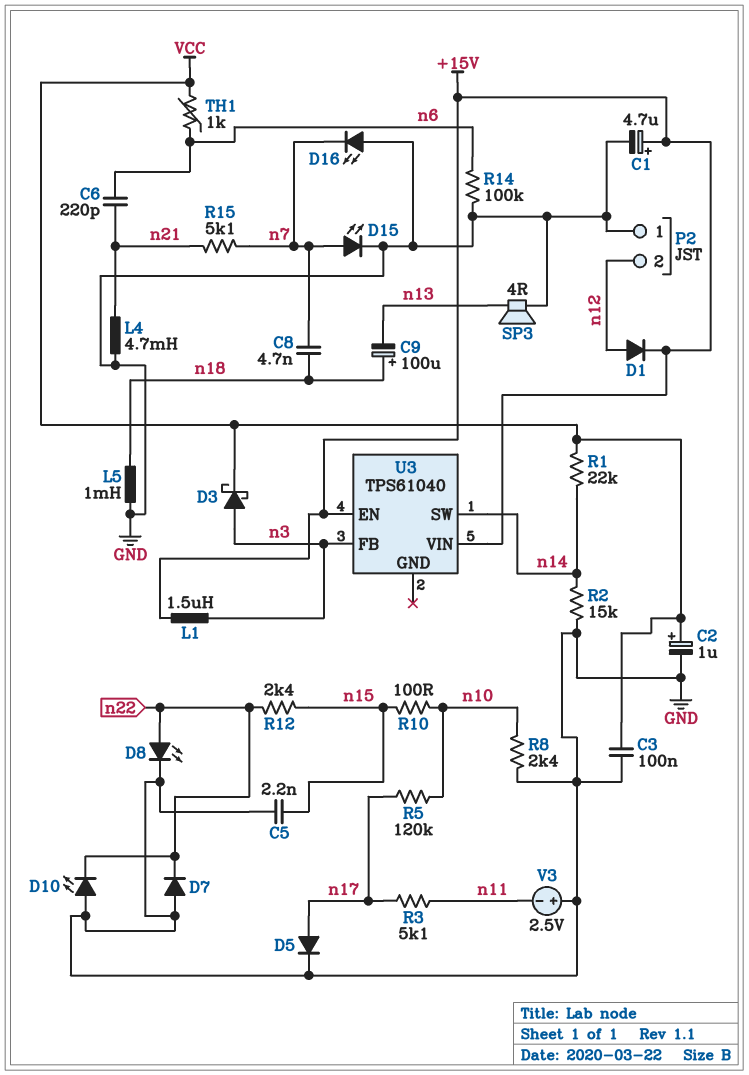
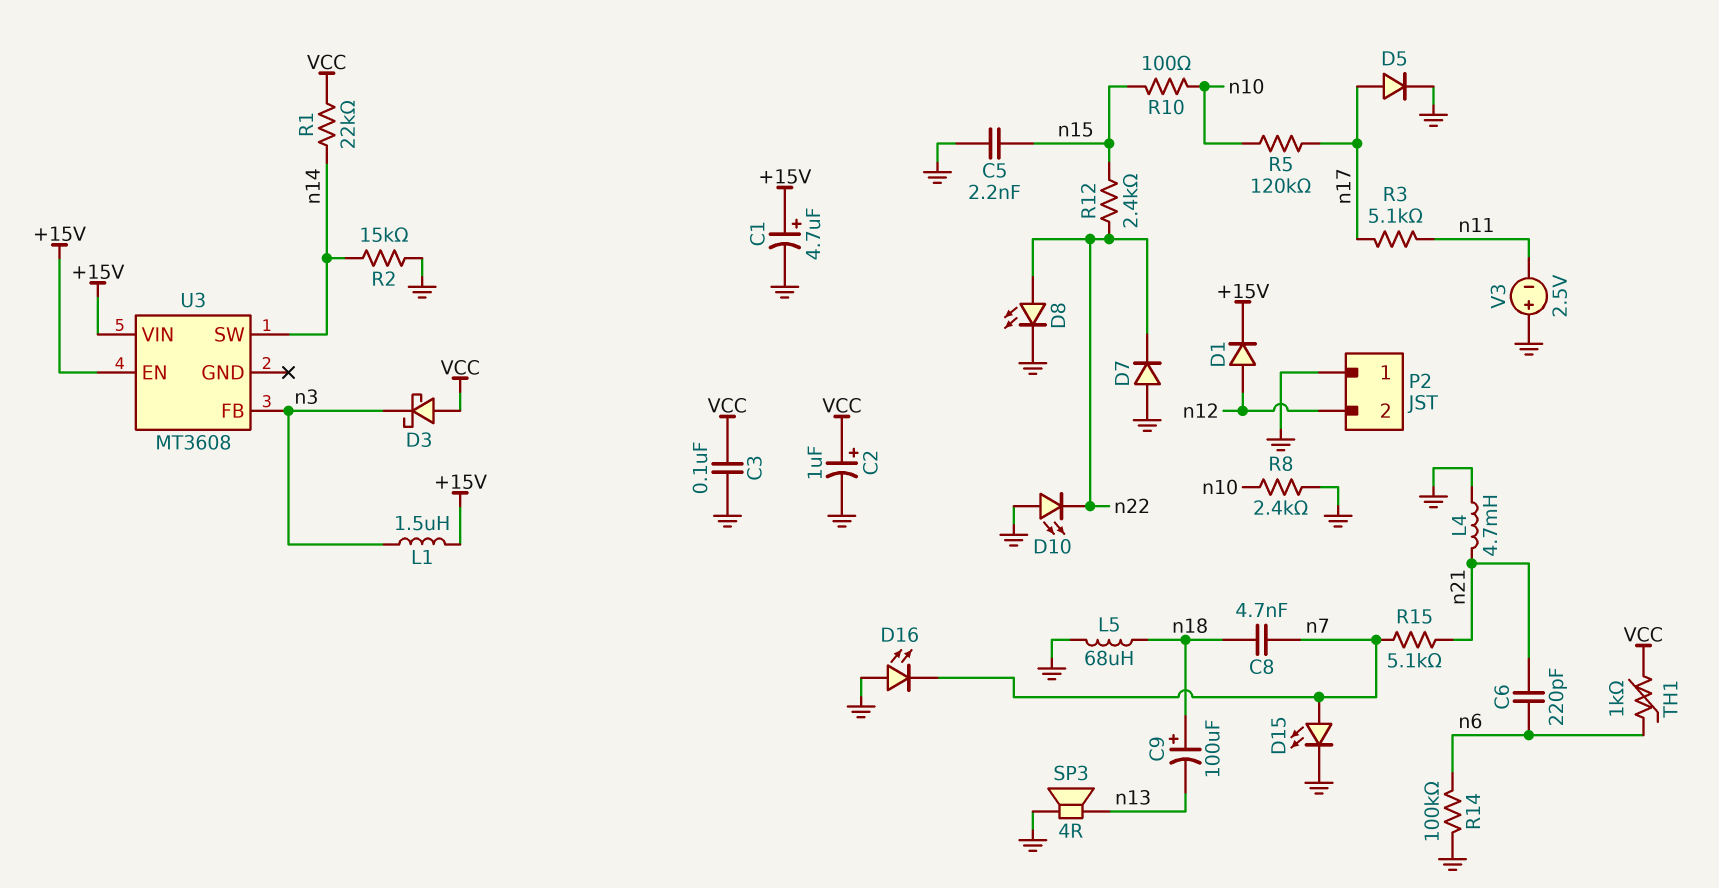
D3: schottky (A n3, K VCC) -> schottky (A VCC, K n3)
L5: 1mH (GND, n18) -> 68uH (GND, n18)
U3: TPS61040 -> MT3608

